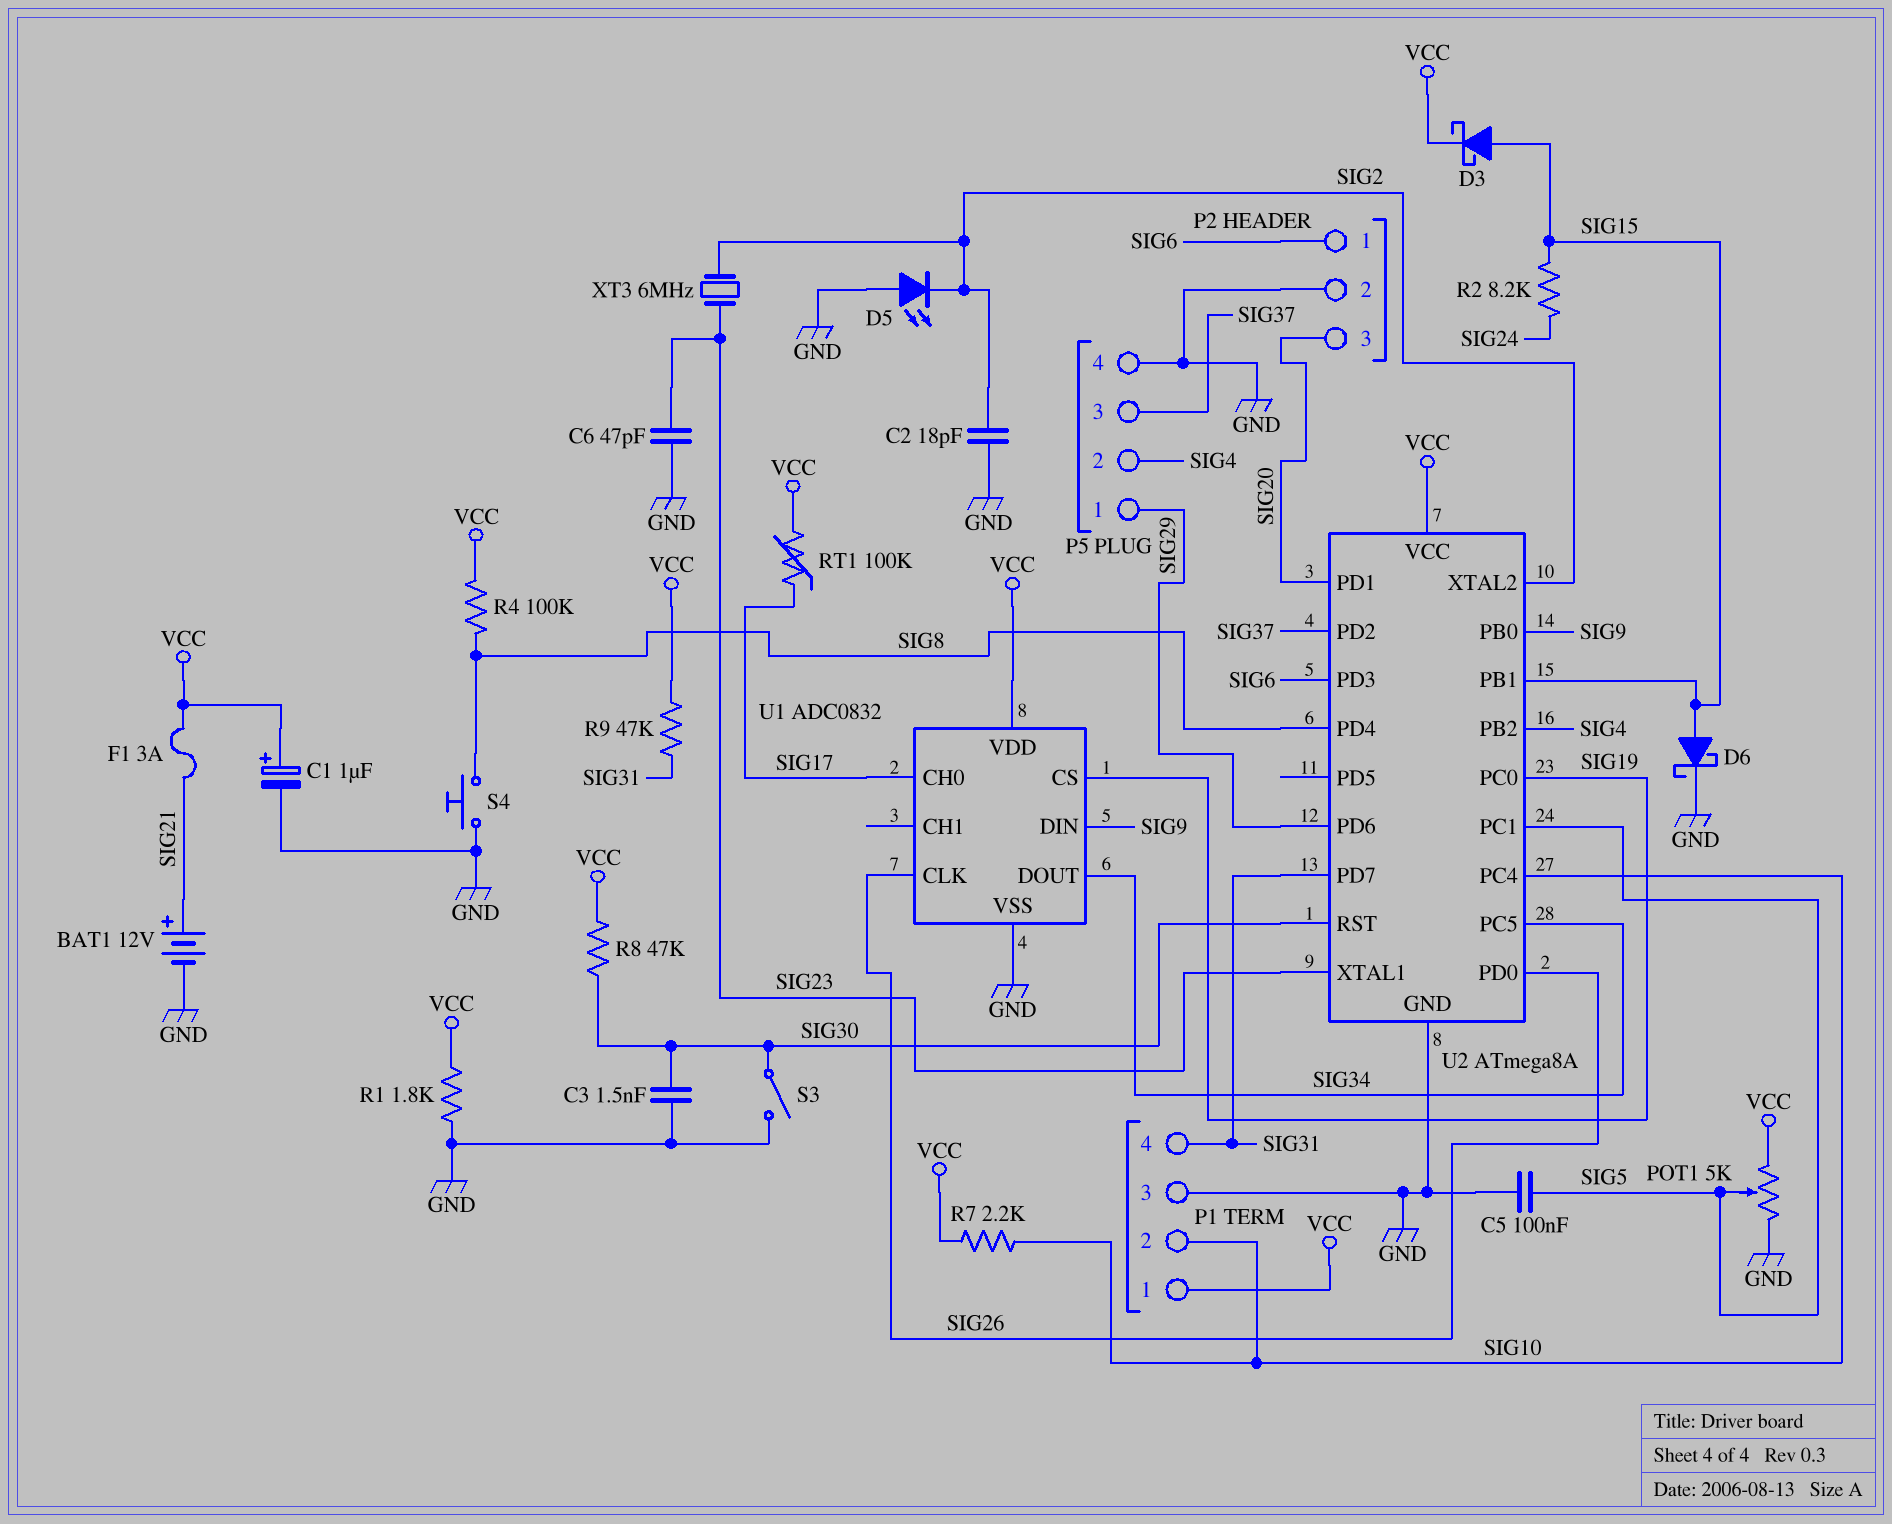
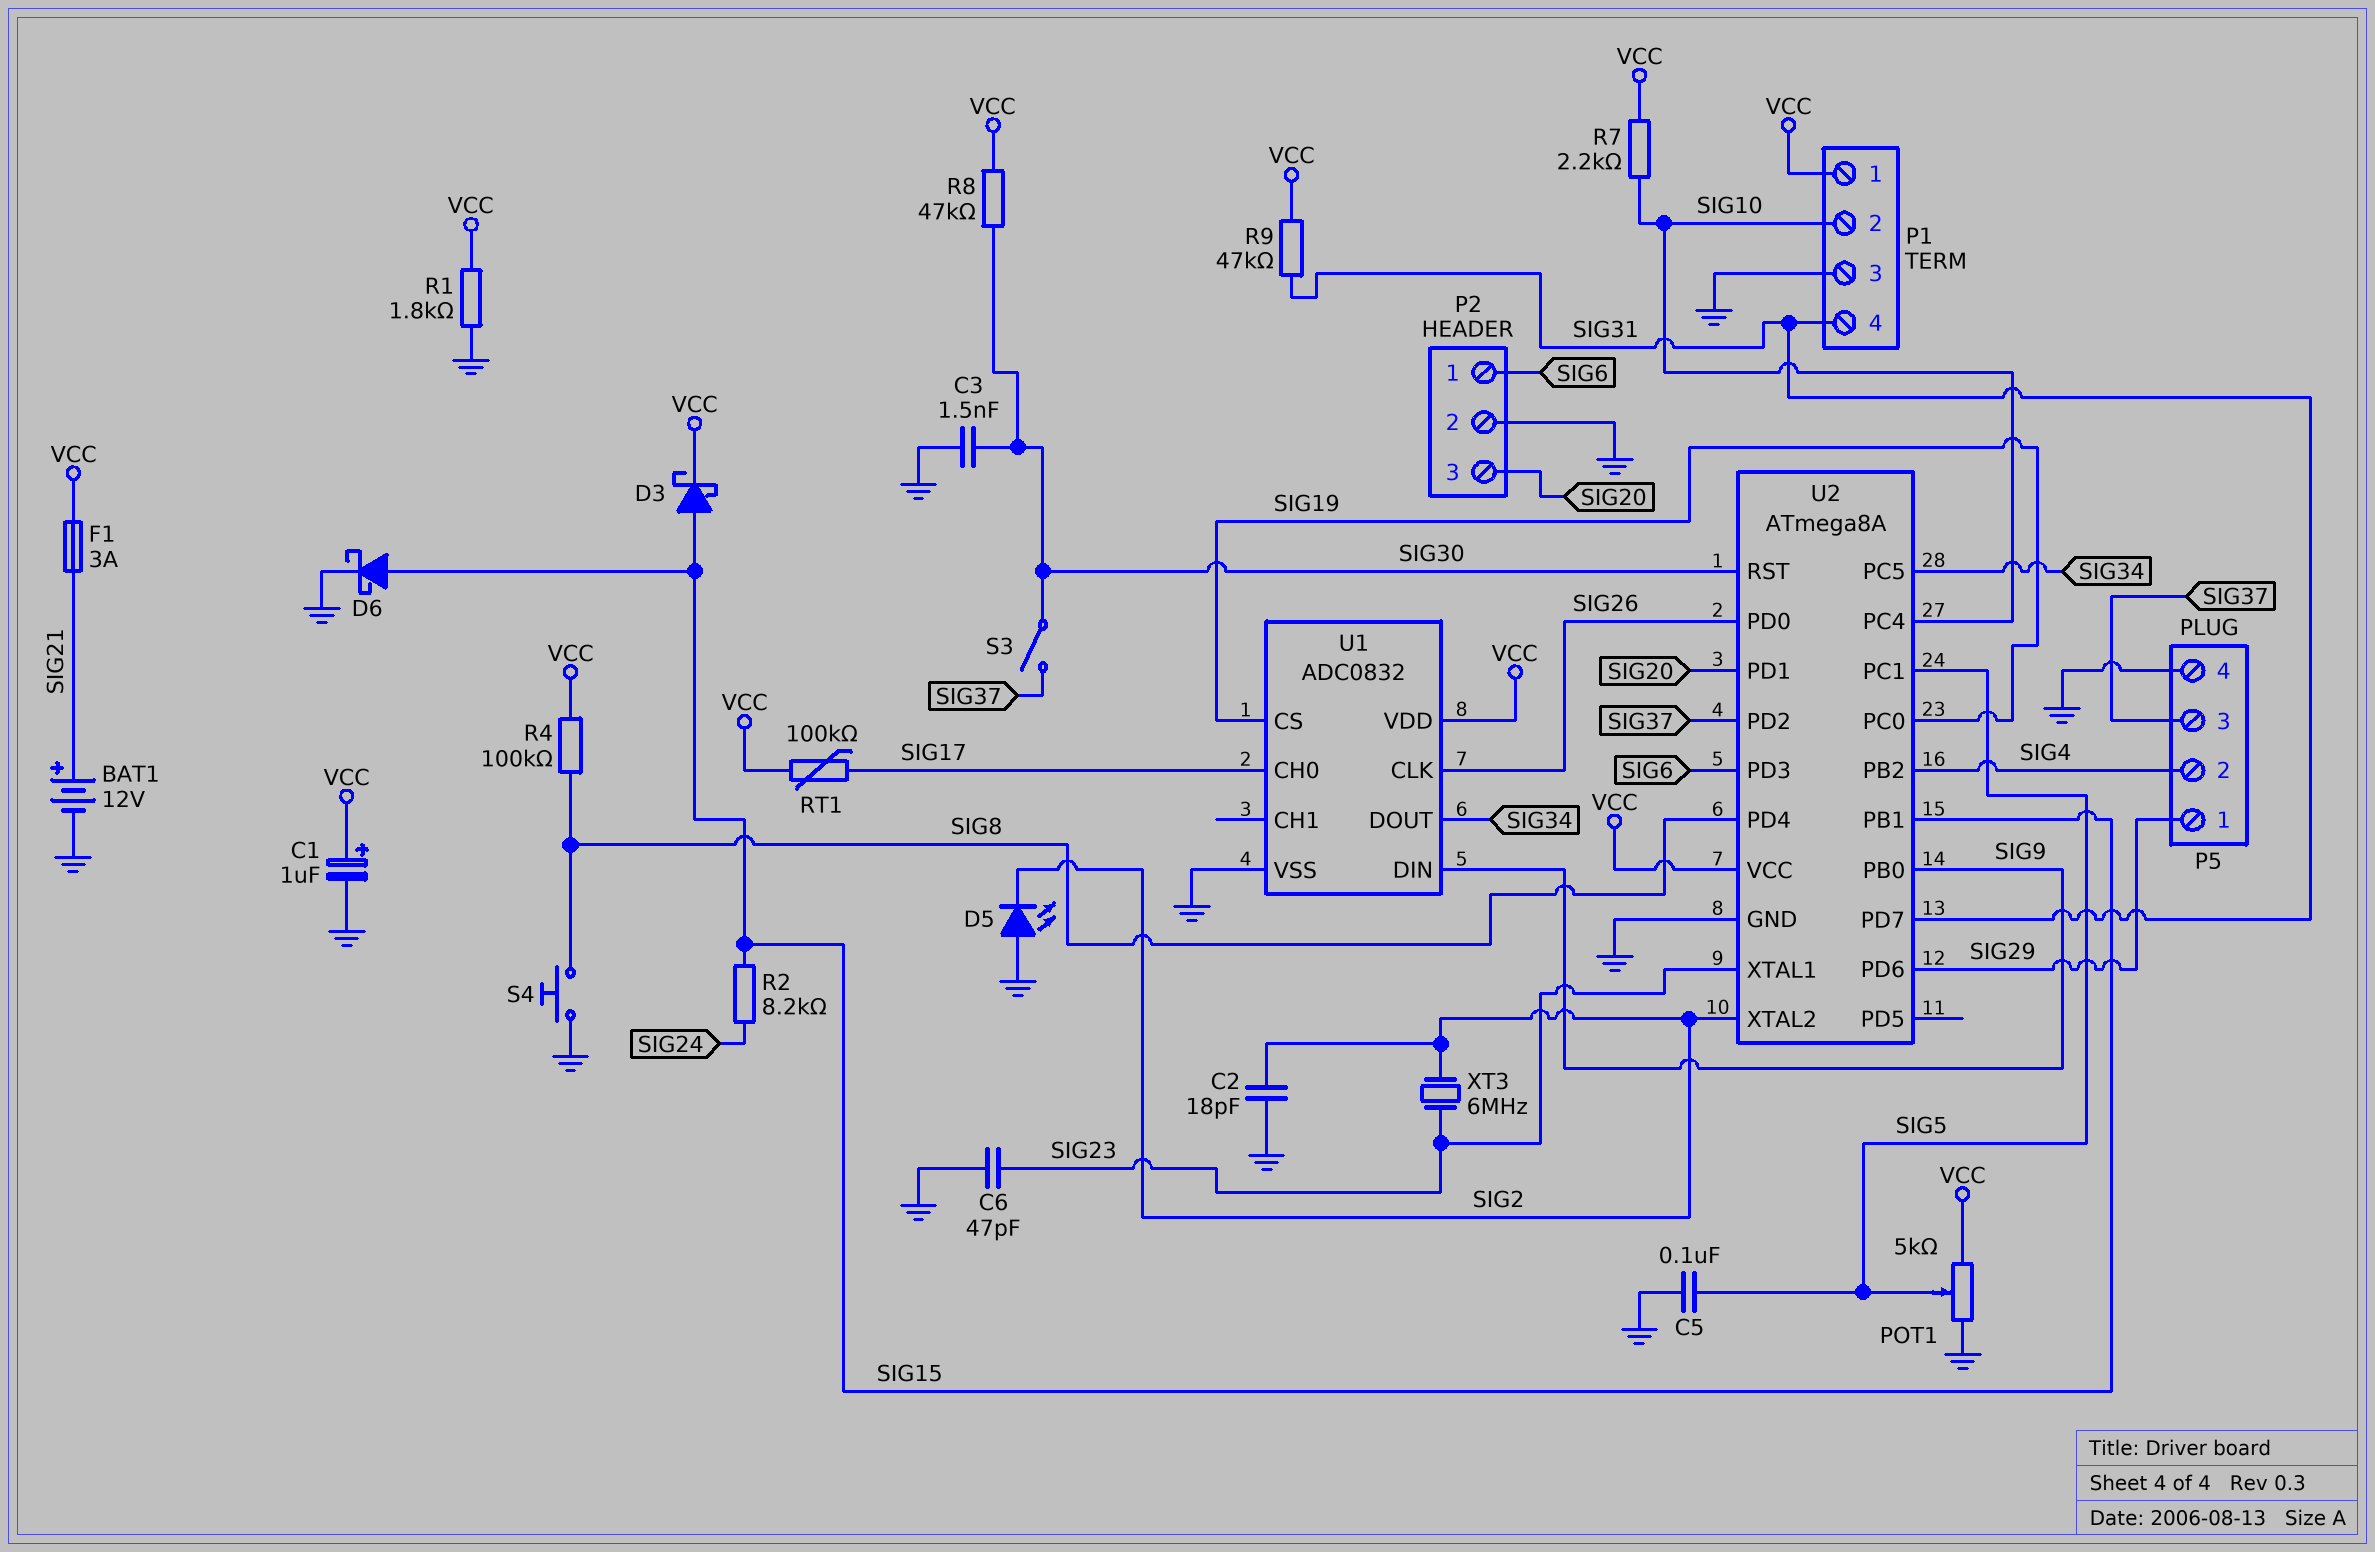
S3: switch (GND, SIG30) -> switch (SIG30, SIG37)

